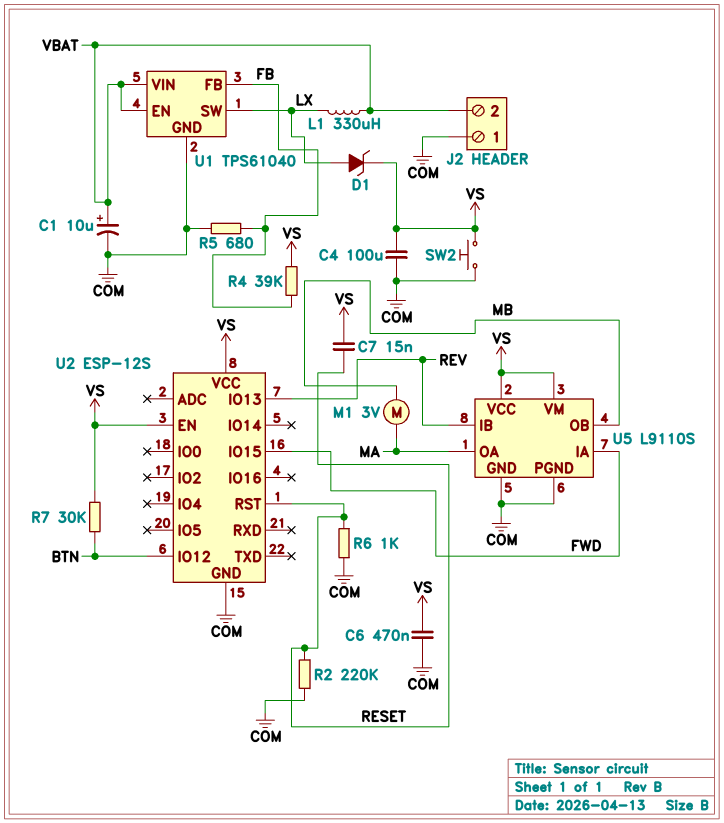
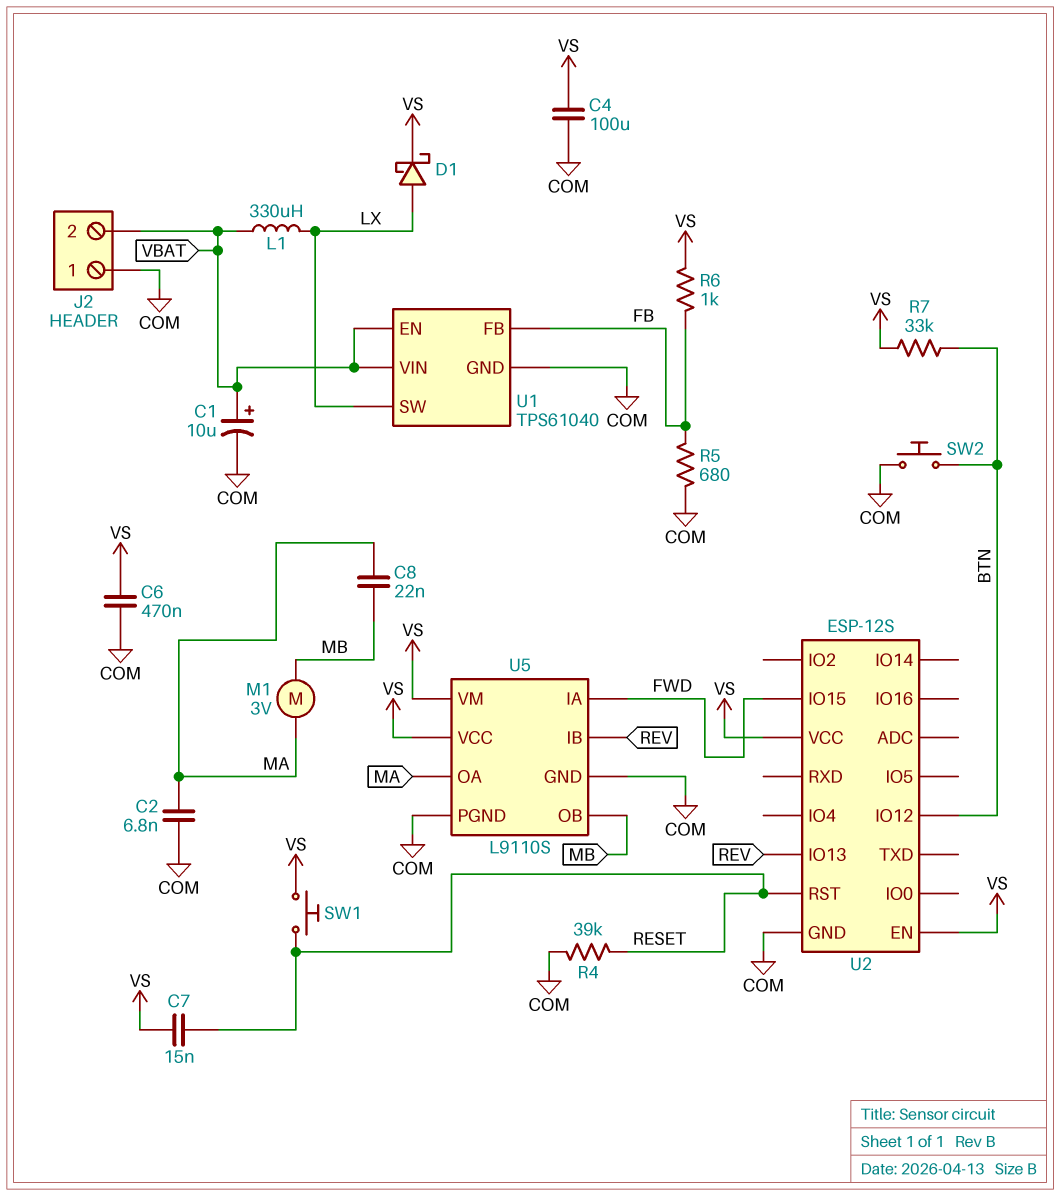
C2: none -> 6.8nF (COM, MA)
C8: none -> 22nF (MA, MB)
D1: zener (A LX, K VS) -> schottky (A LX, K VS)
R2: 220k (COM, RESET) -> none
R4: 39k (FB, VS) -> 39k (COM, RESET)
R6: 1k (COM, RESET) -> 1k (FB, VS)
R7: 30k (BTN, VS) -> 33k (BTN, VS)
SW1: none -> button (RESET, VS)
SW2: button (COM, VS) -> button (BTN, COM)

